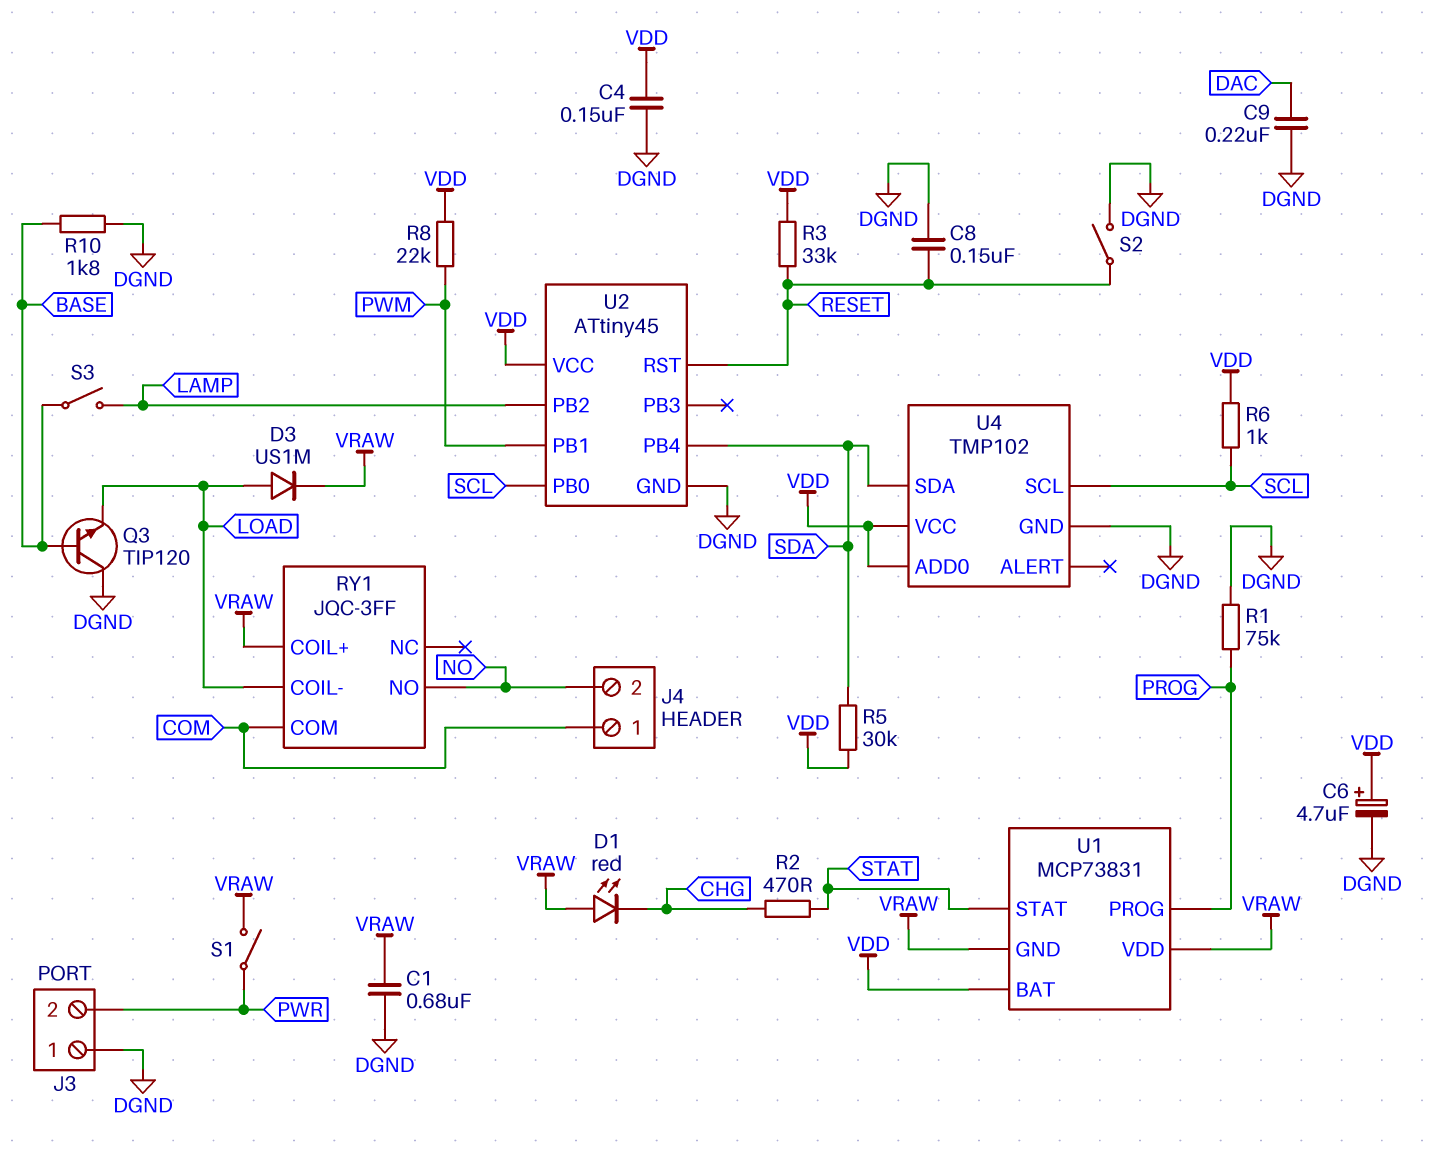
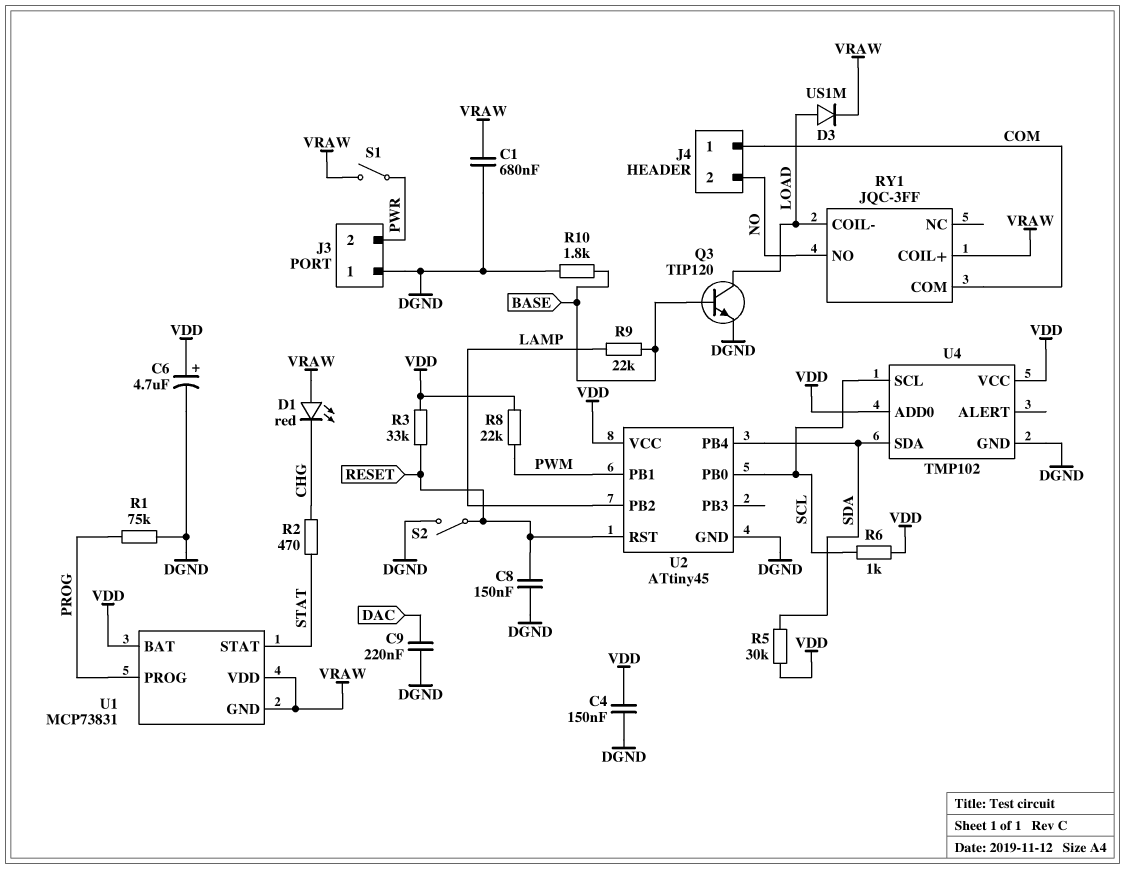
Q3: NPN TIP120 (B BASE, C DGND, E LOAD) -> NPN TIP120 (B BASE, C LOAD, E DGND)
R9: none -> 22k (BASE, LAMP)
S3: switch (BASE, LAMP) -> none

